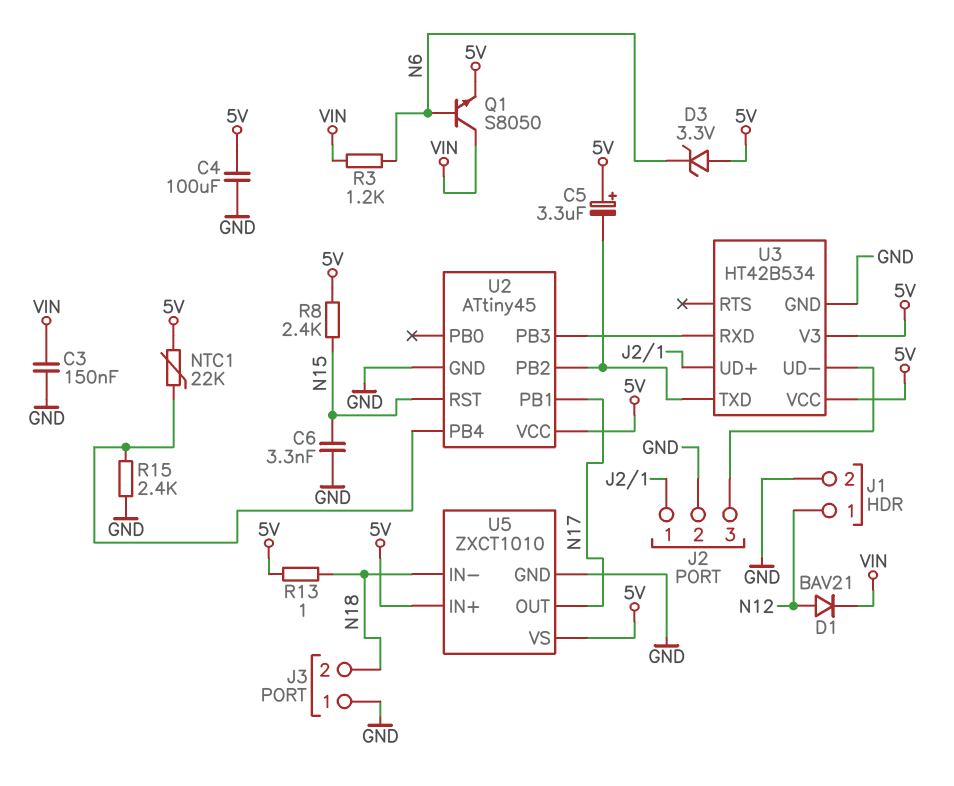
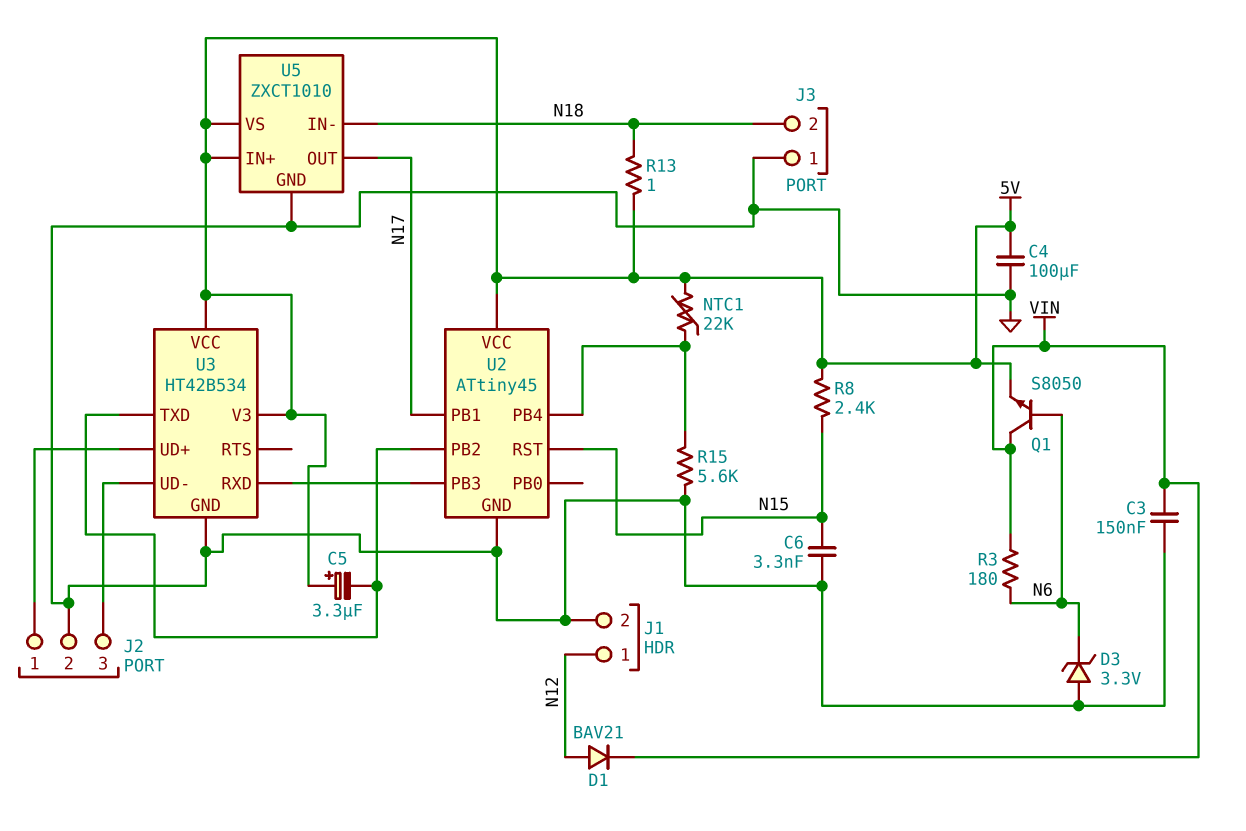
D3: zener 3.3V (A 5V, K N6) -> zener 3.3V (A GND, K N6)
R3: 1.2k (N6, VIN) -> 180 (N6, VIN)
R15: 2.4k (GND, U2/PB4) -> 5.6k (GND, U2/PB4)

